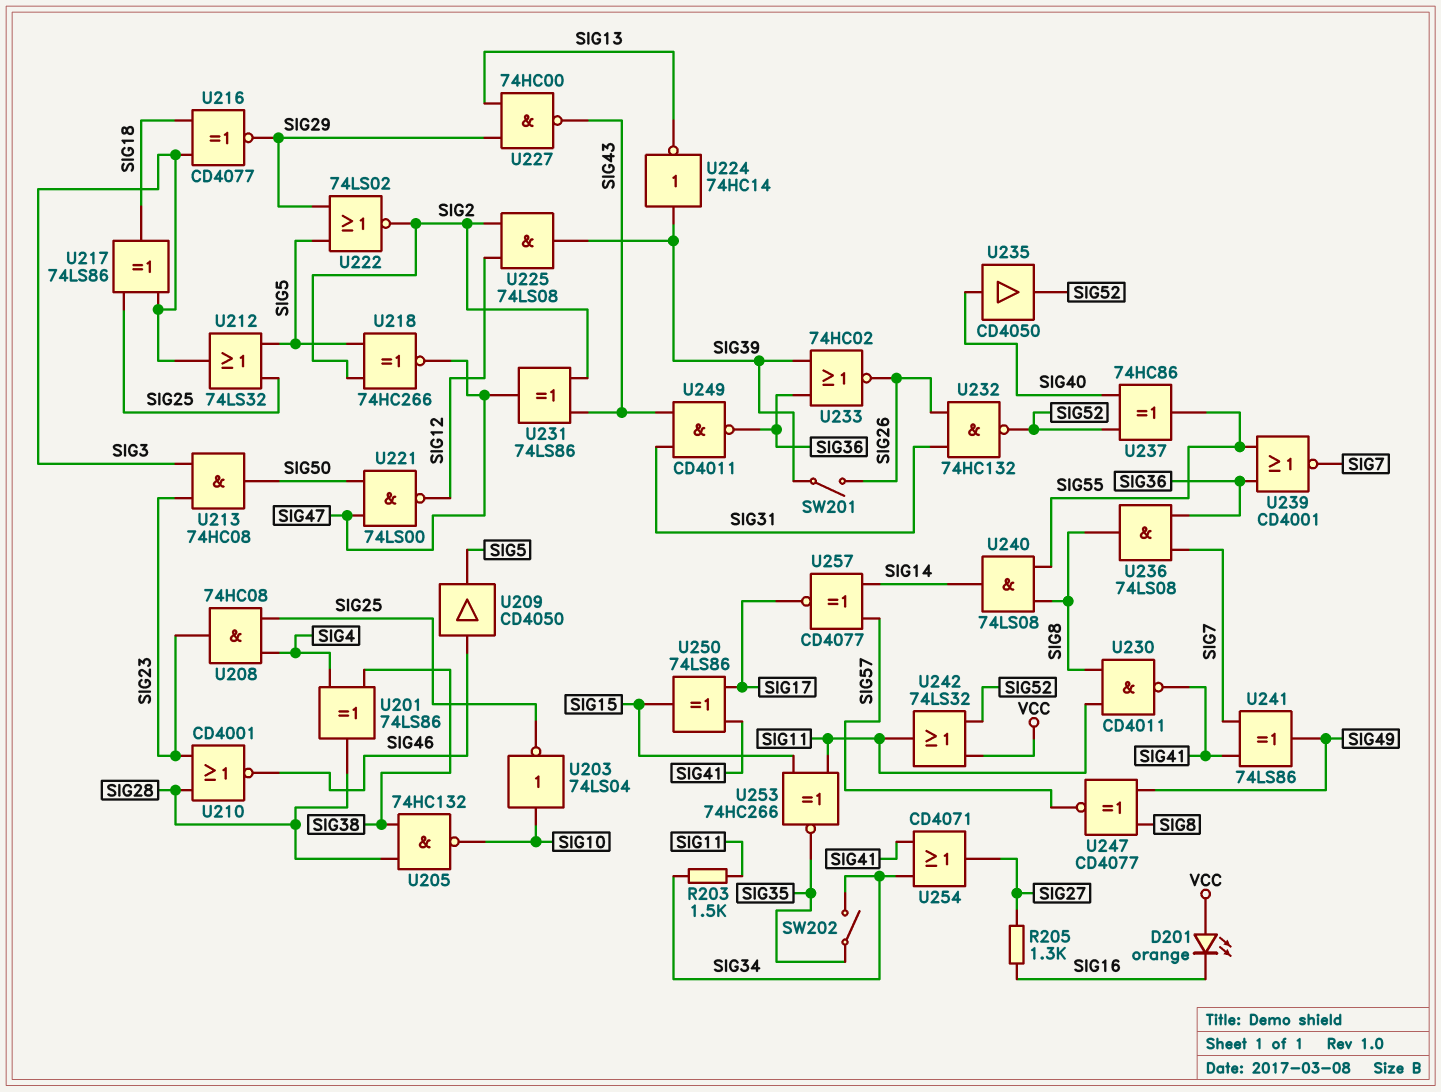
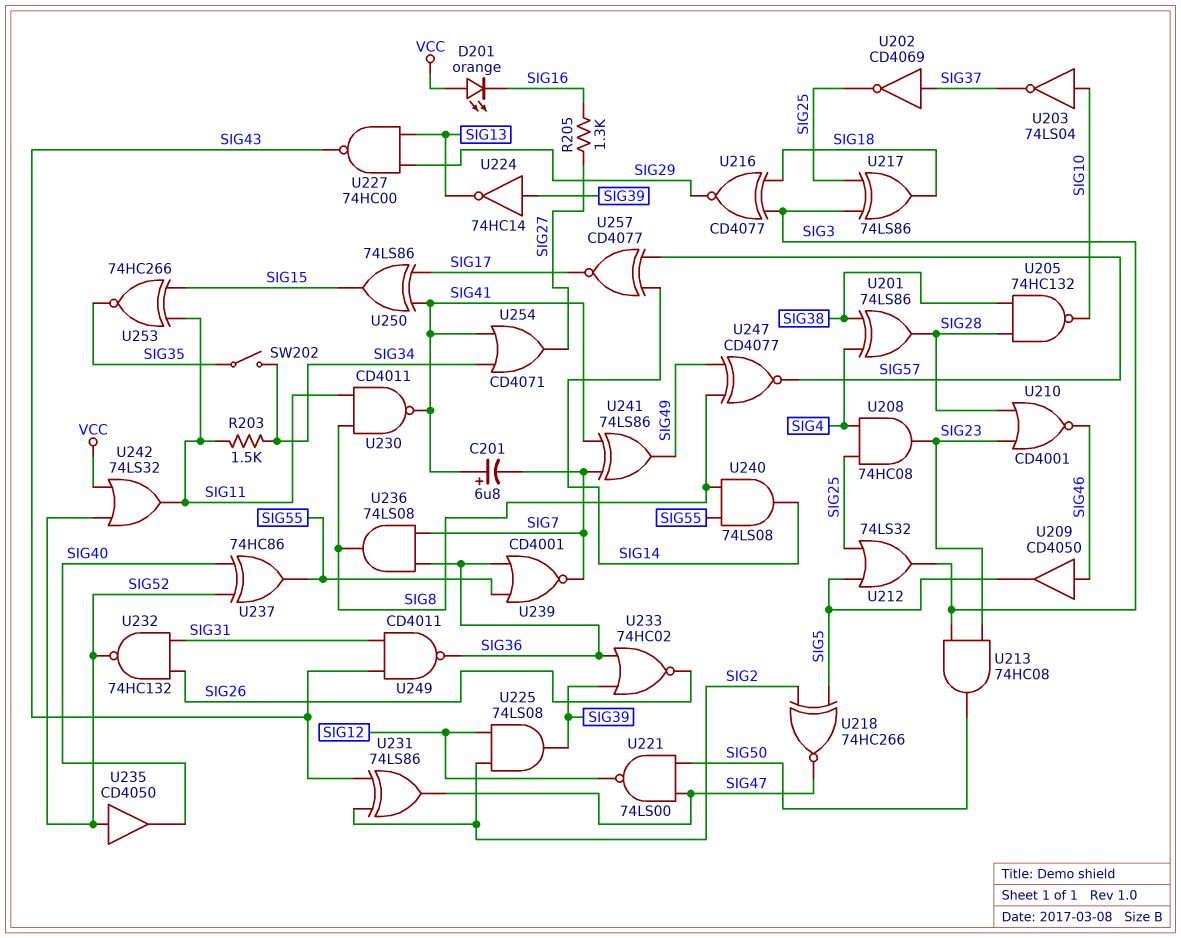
C201: none -> 6.8uF (plus SIG41, minus SIG7)
SW201: switch (SIG26, SIG39) -> none
U202: none -> NOT CD4069 (in SIG37, out SIG25)
U203: NOT 74LS04 (in SIG10, out SIG25) -> NOT 74LS04 (in SIG10, out SIG37)
U222: NOR 74LS02 (in SIG5, in SIG29, out SIG2) -> none
U235: buffer CD4050 (in SIG40, out SIG52) -> buffer CD4050 (in SIG52, out SIG40)

